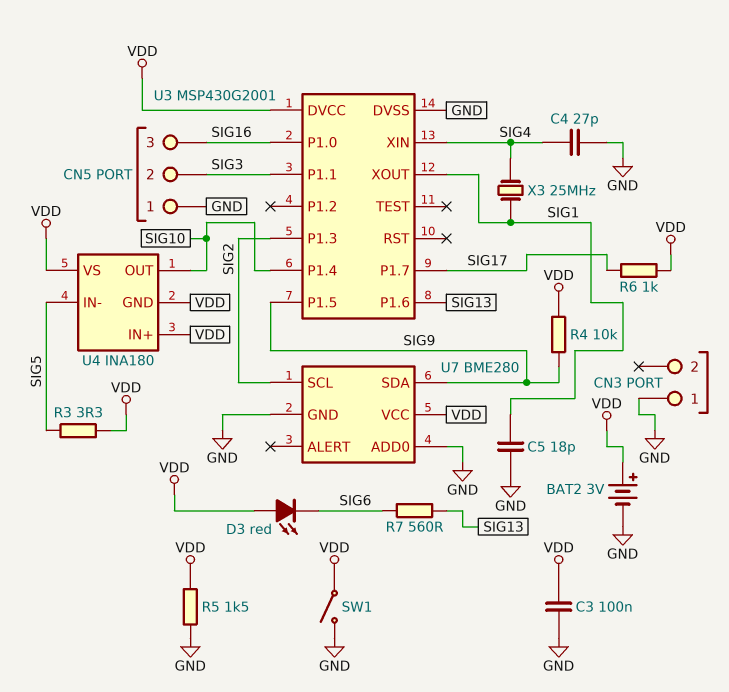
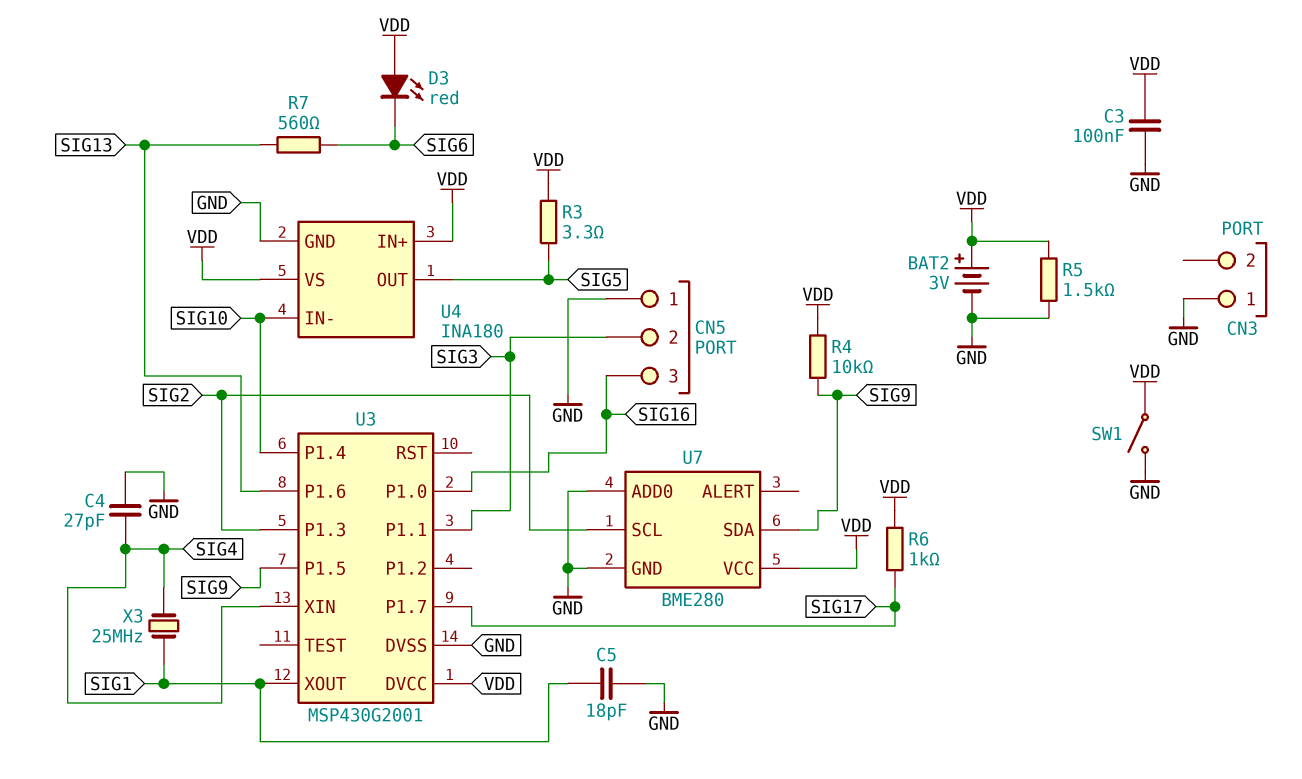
U4 pin GND: VDD -> GND
U4 pin IN-: SIG5 -> SIG10
U4 pin OUT: SIG10 -> SIG5

